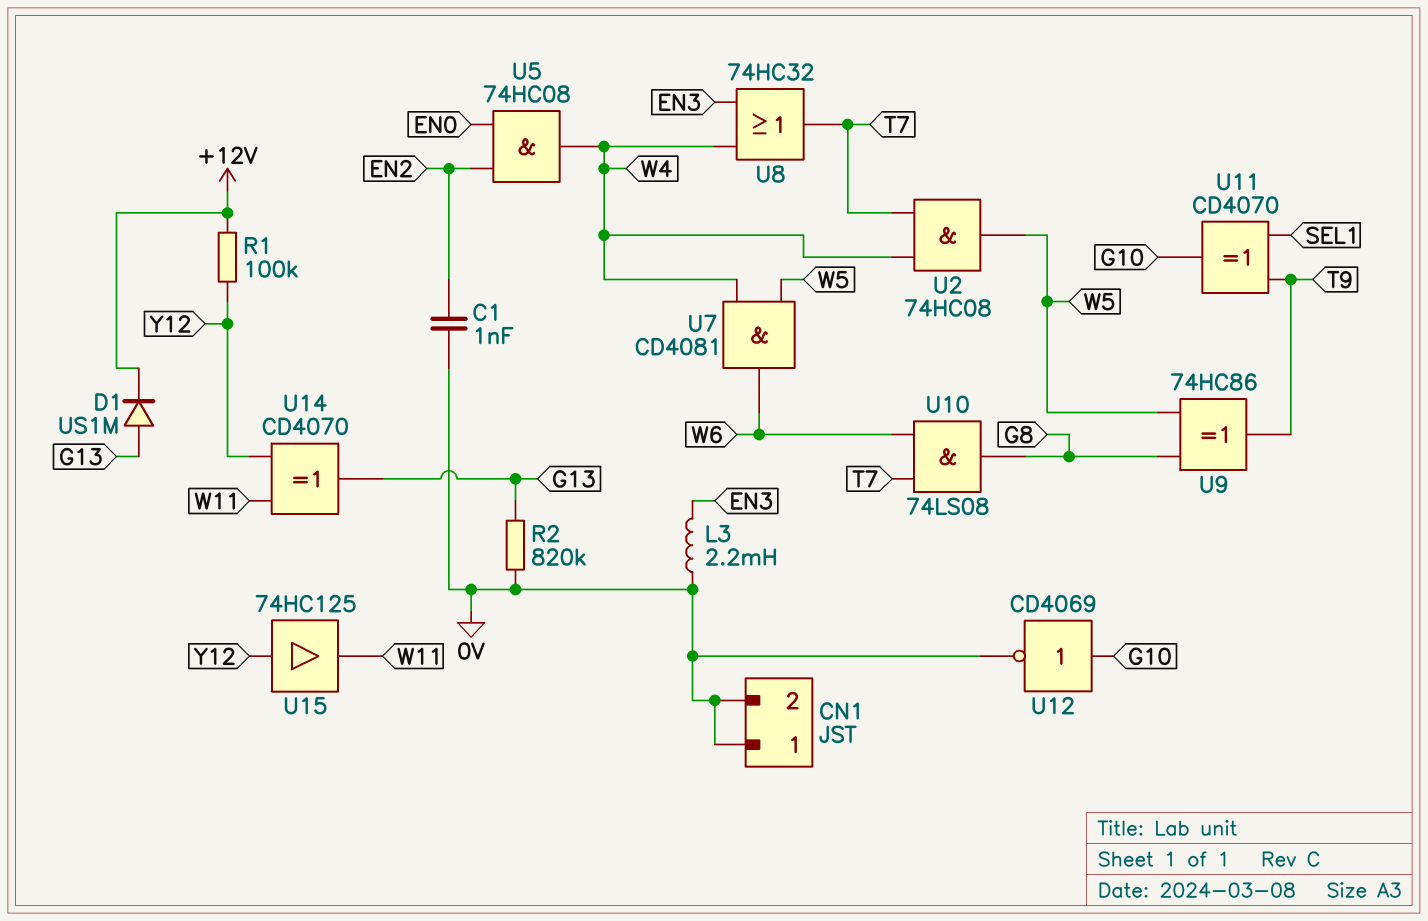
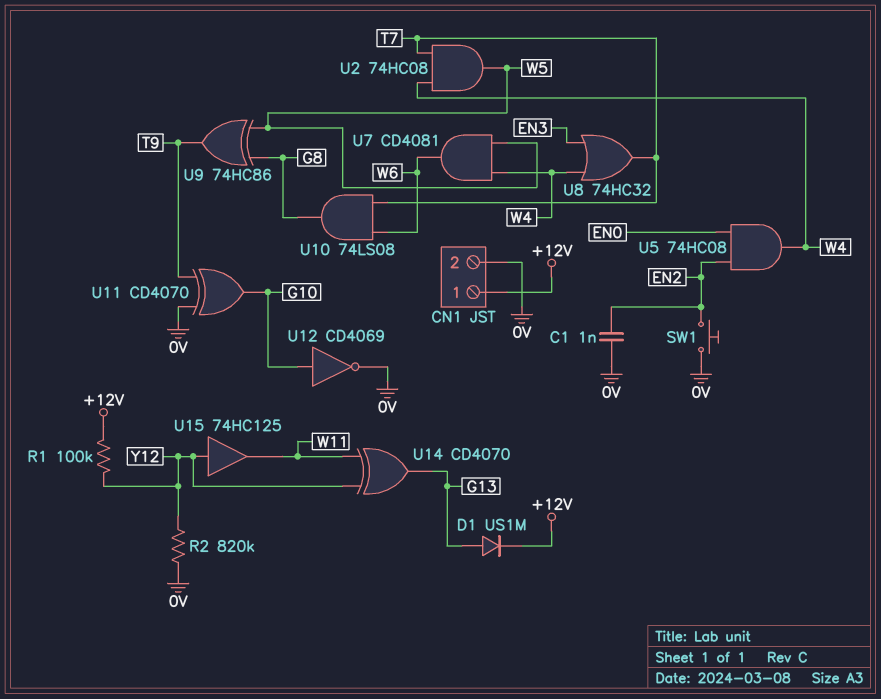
CN1 pin 1: 0V -> +12V
L3: 2.2mH (0V, EN3) -> none
R2: 820k (0V, G13) -> 820k (0V, Y12)
SW1: none -> button (0V, EN2)
U11: XOR CD4070 (in SEL1, in T9, out G10) -> XOR CD4070 (in 0V, in T9, out G10)

